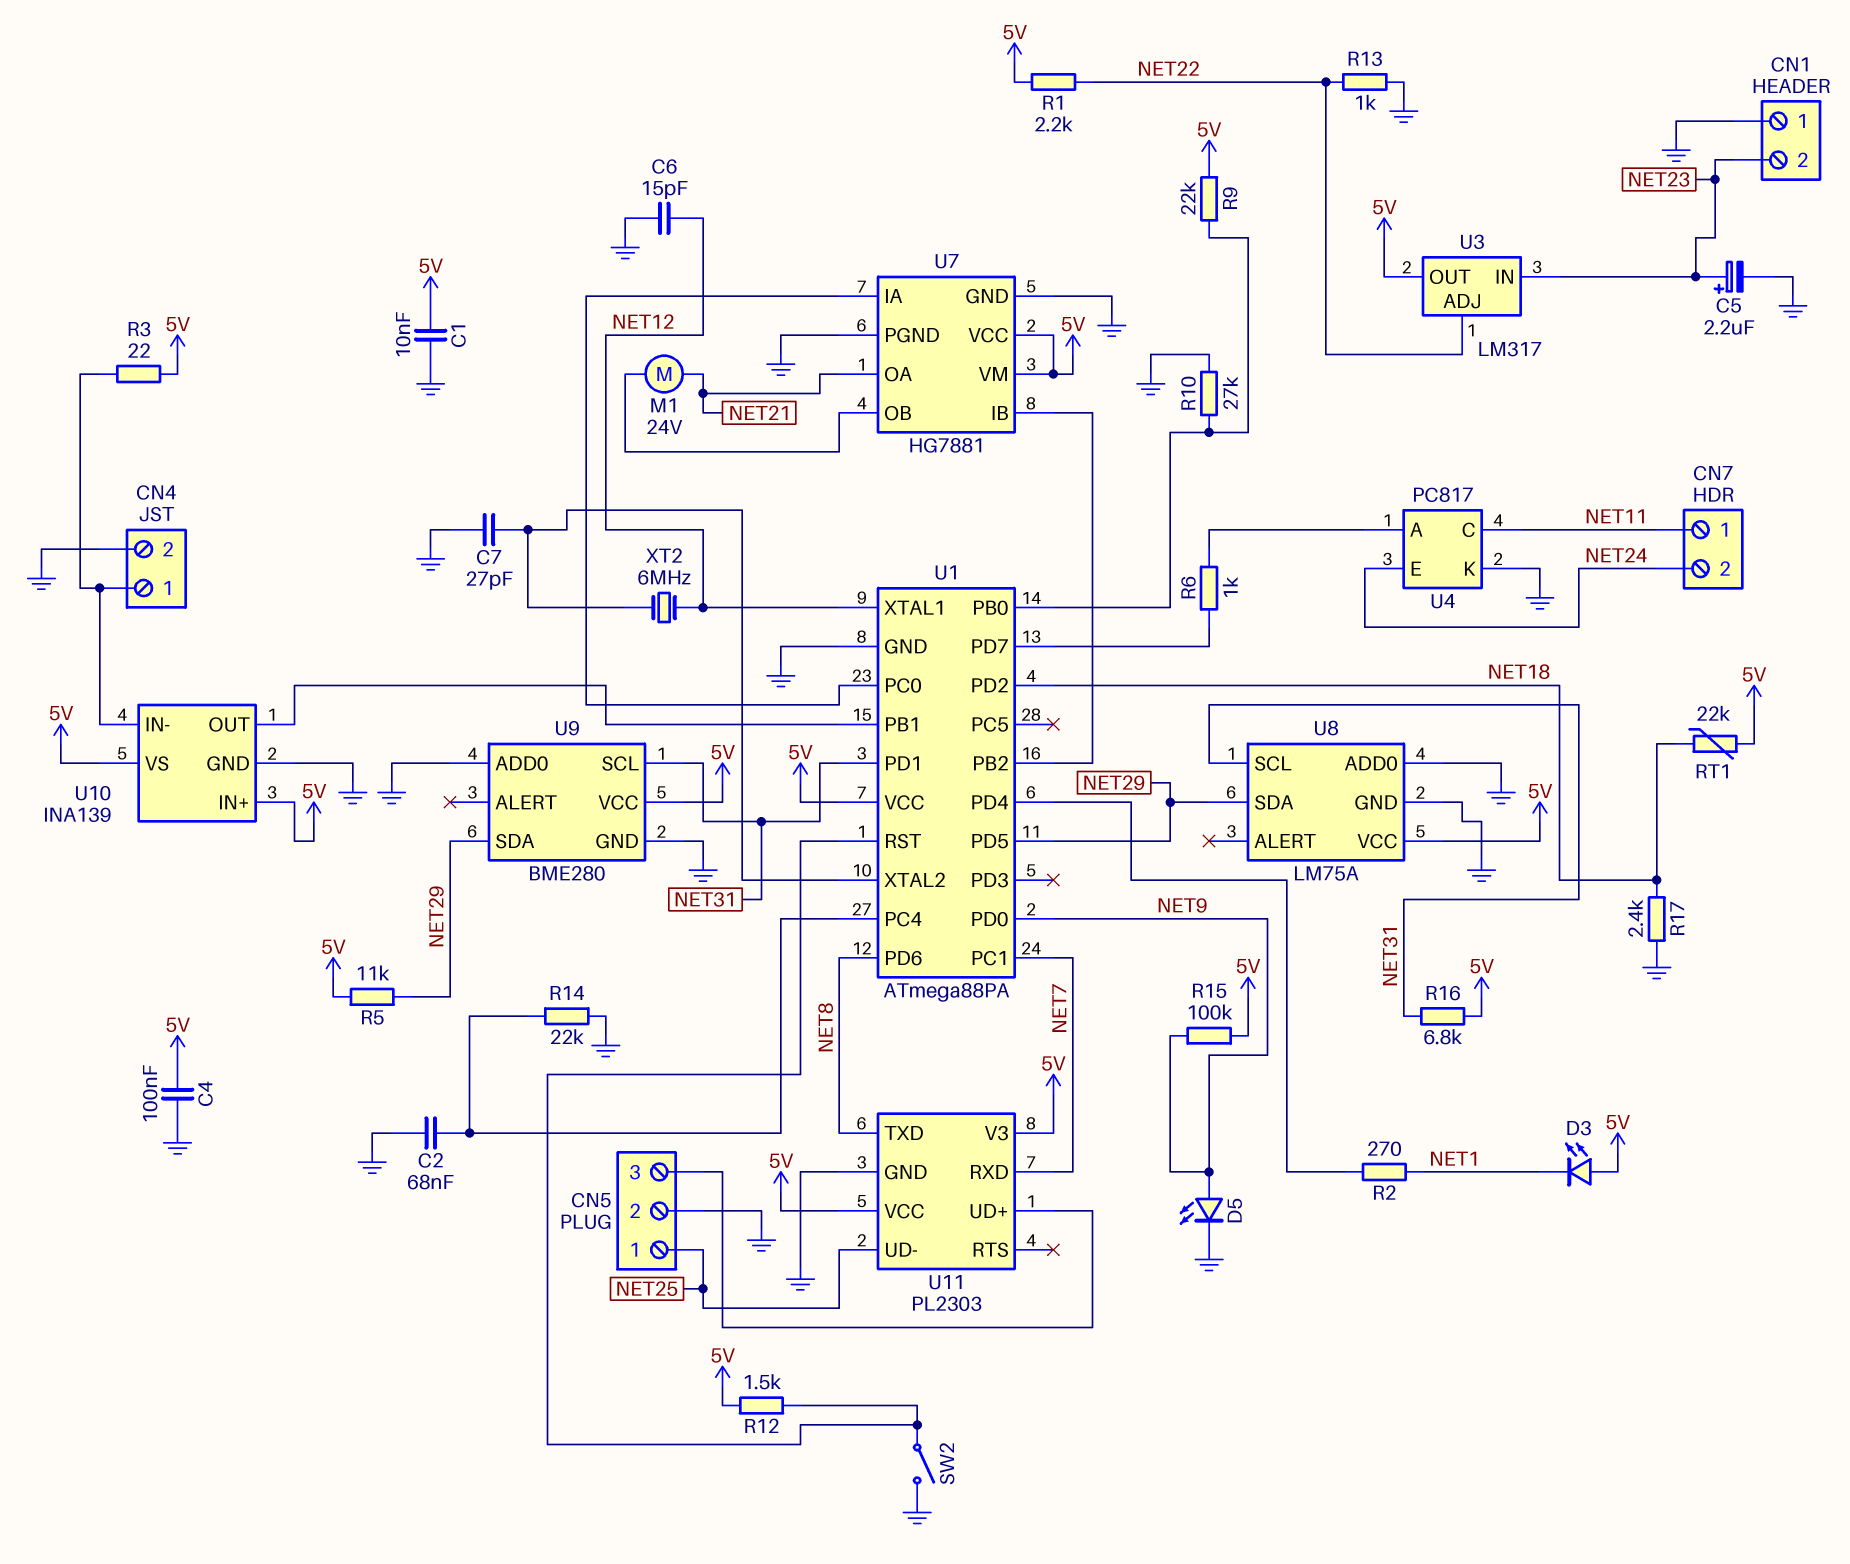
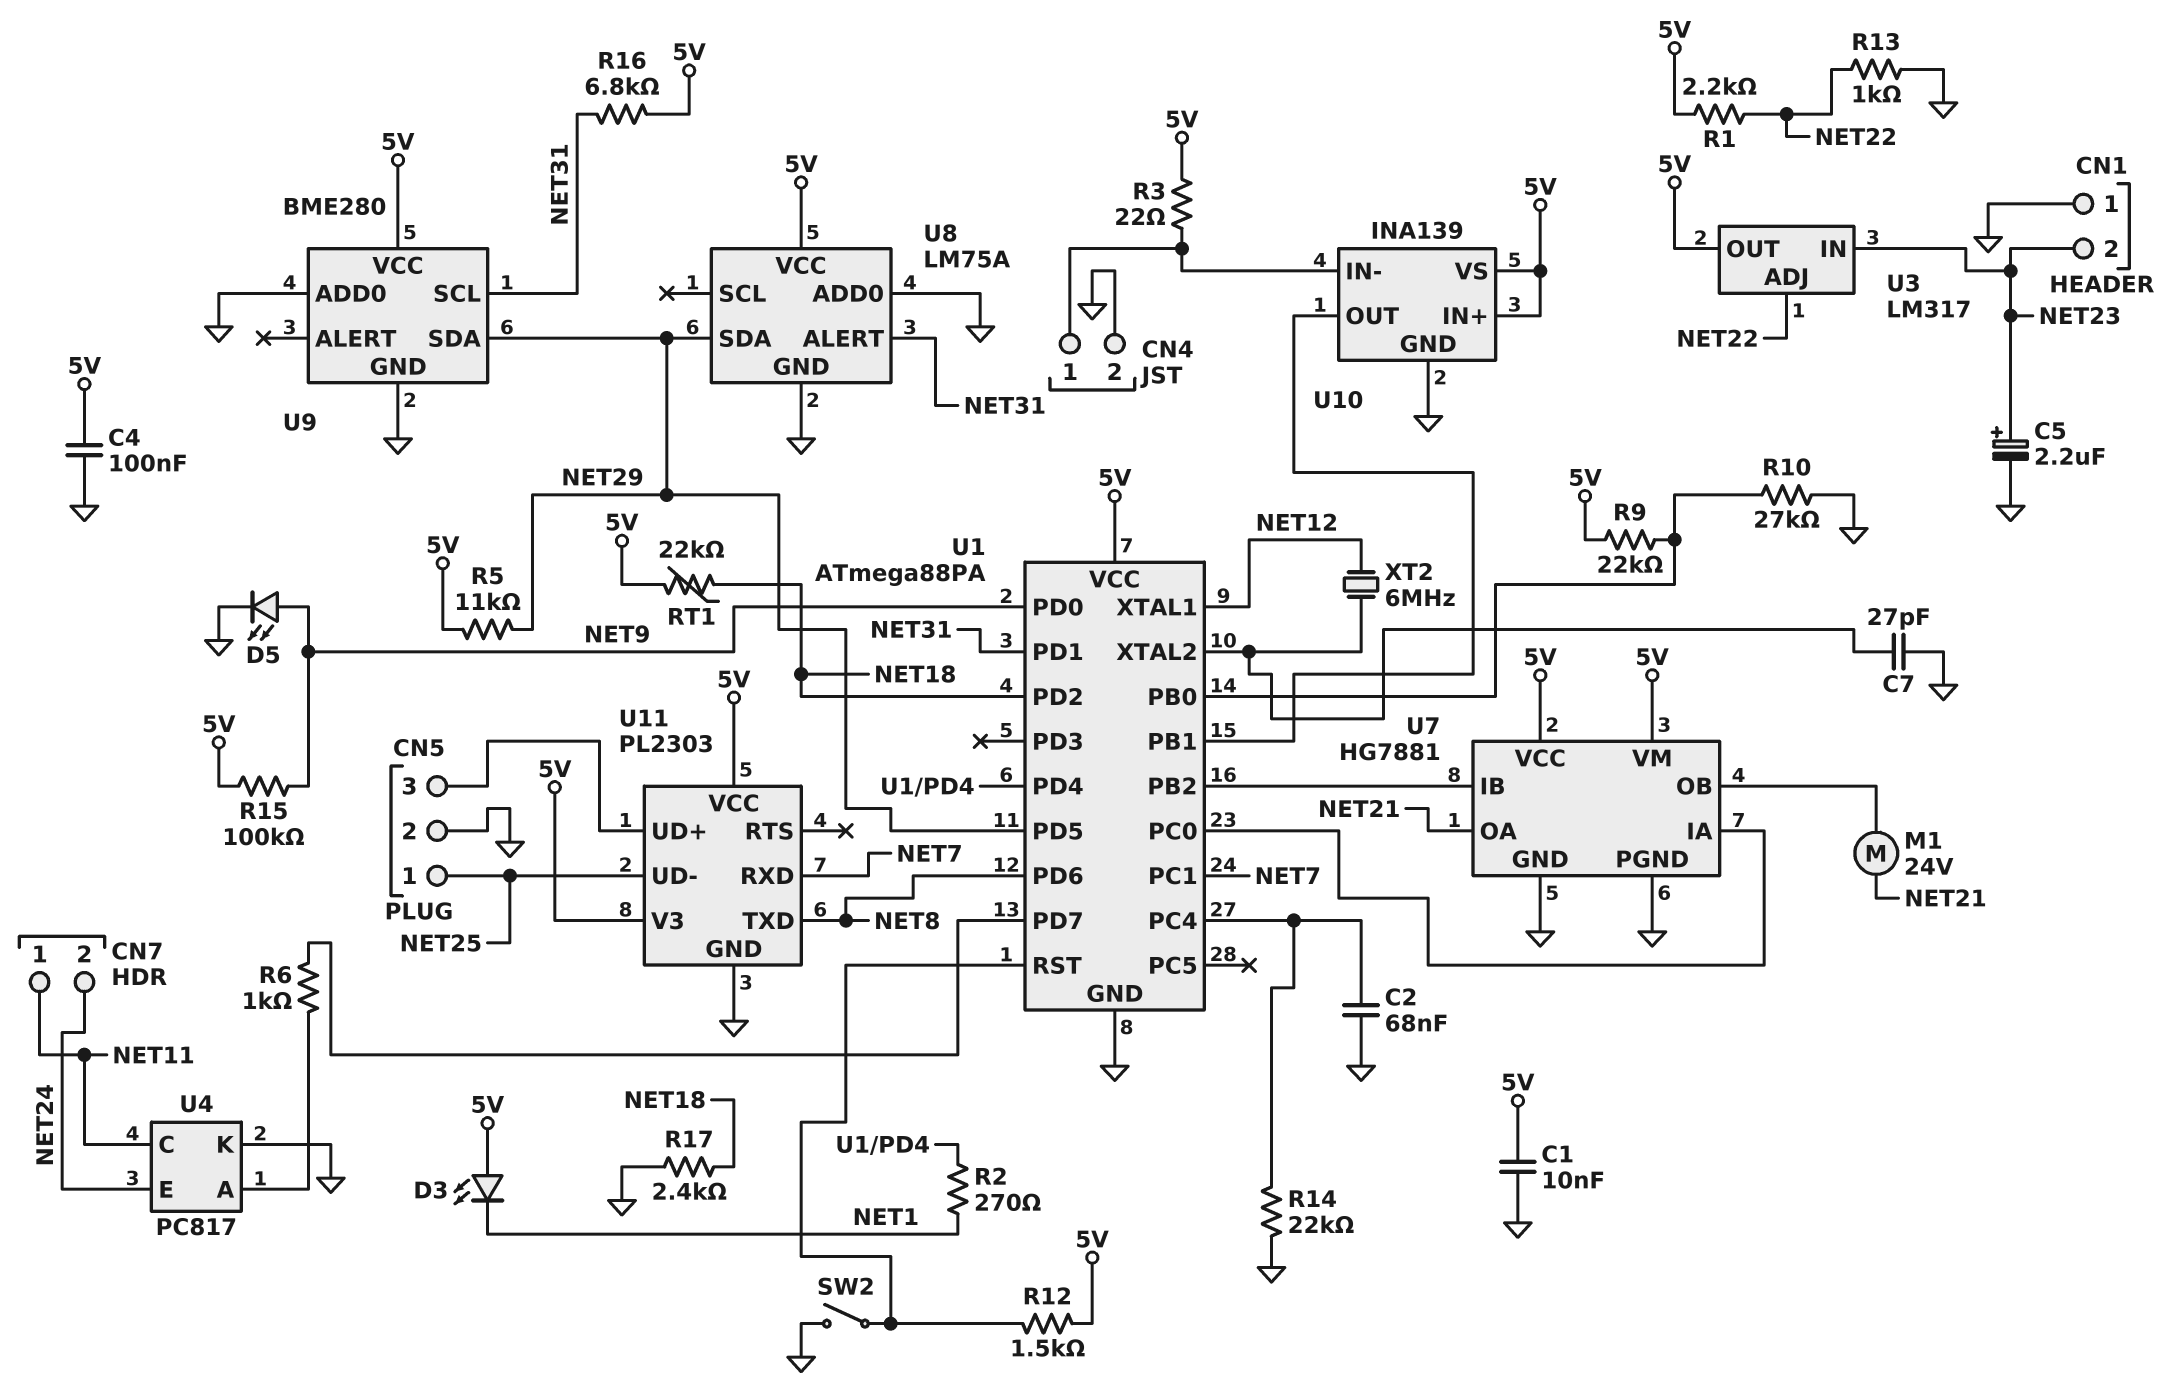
C6: 15pF (GND, NET12) -> none
U8 pin ALERT: none -> NET31
U8 pin SCL: NET31 -> none

